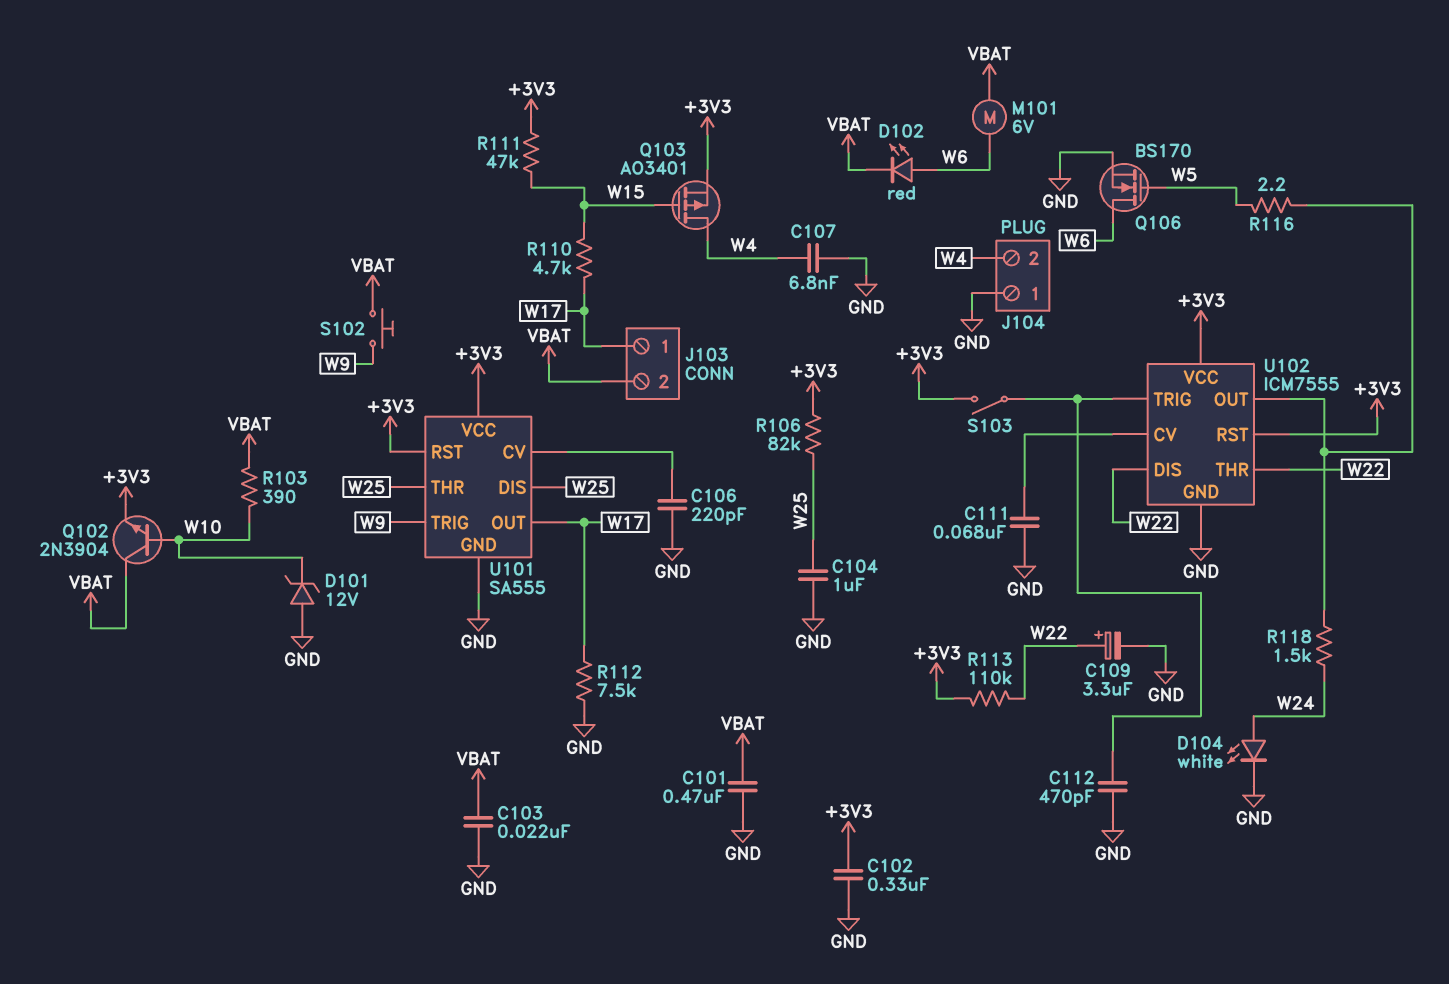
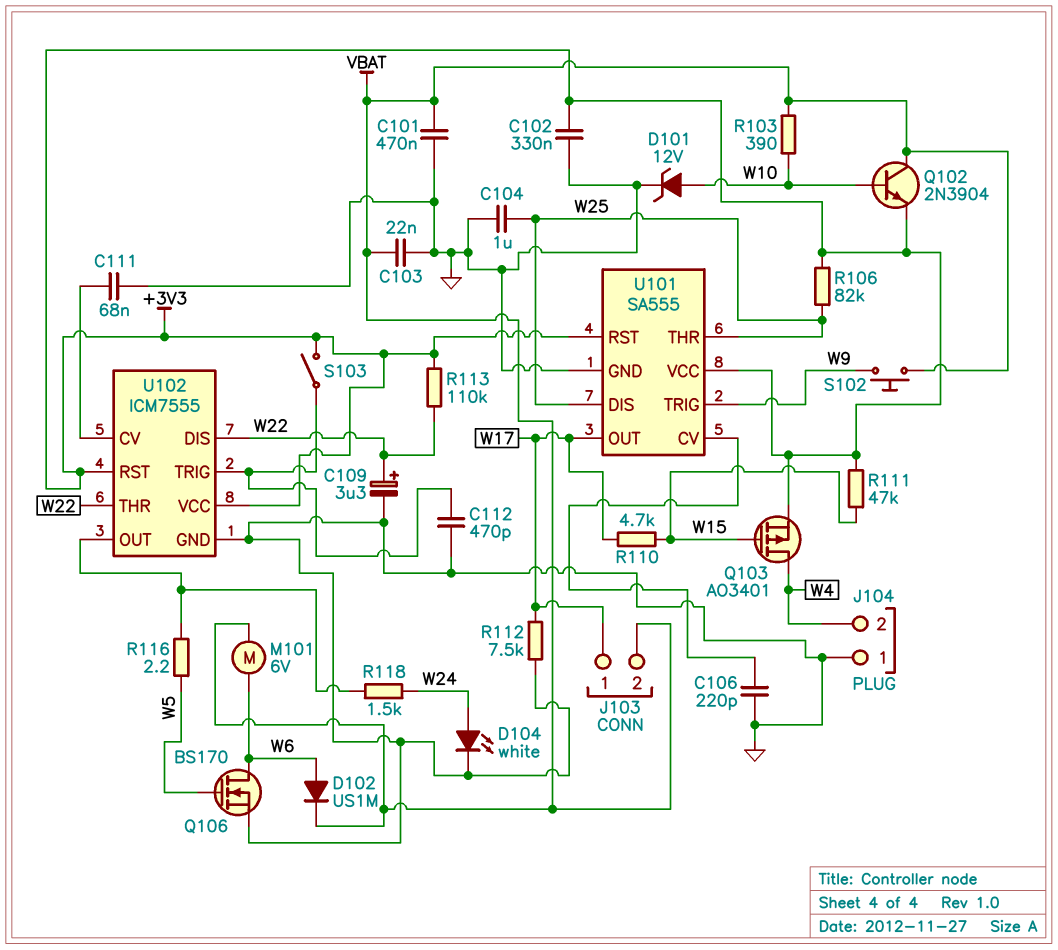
C107: 6.8nF (GND, W4) -> none
D101: zener 12V (A GND, K W10) -> zener 12V (A W10, K GND)
D102: LED red (A W6, K VBAT) -> diode US1M (A W6, K VBAT)

